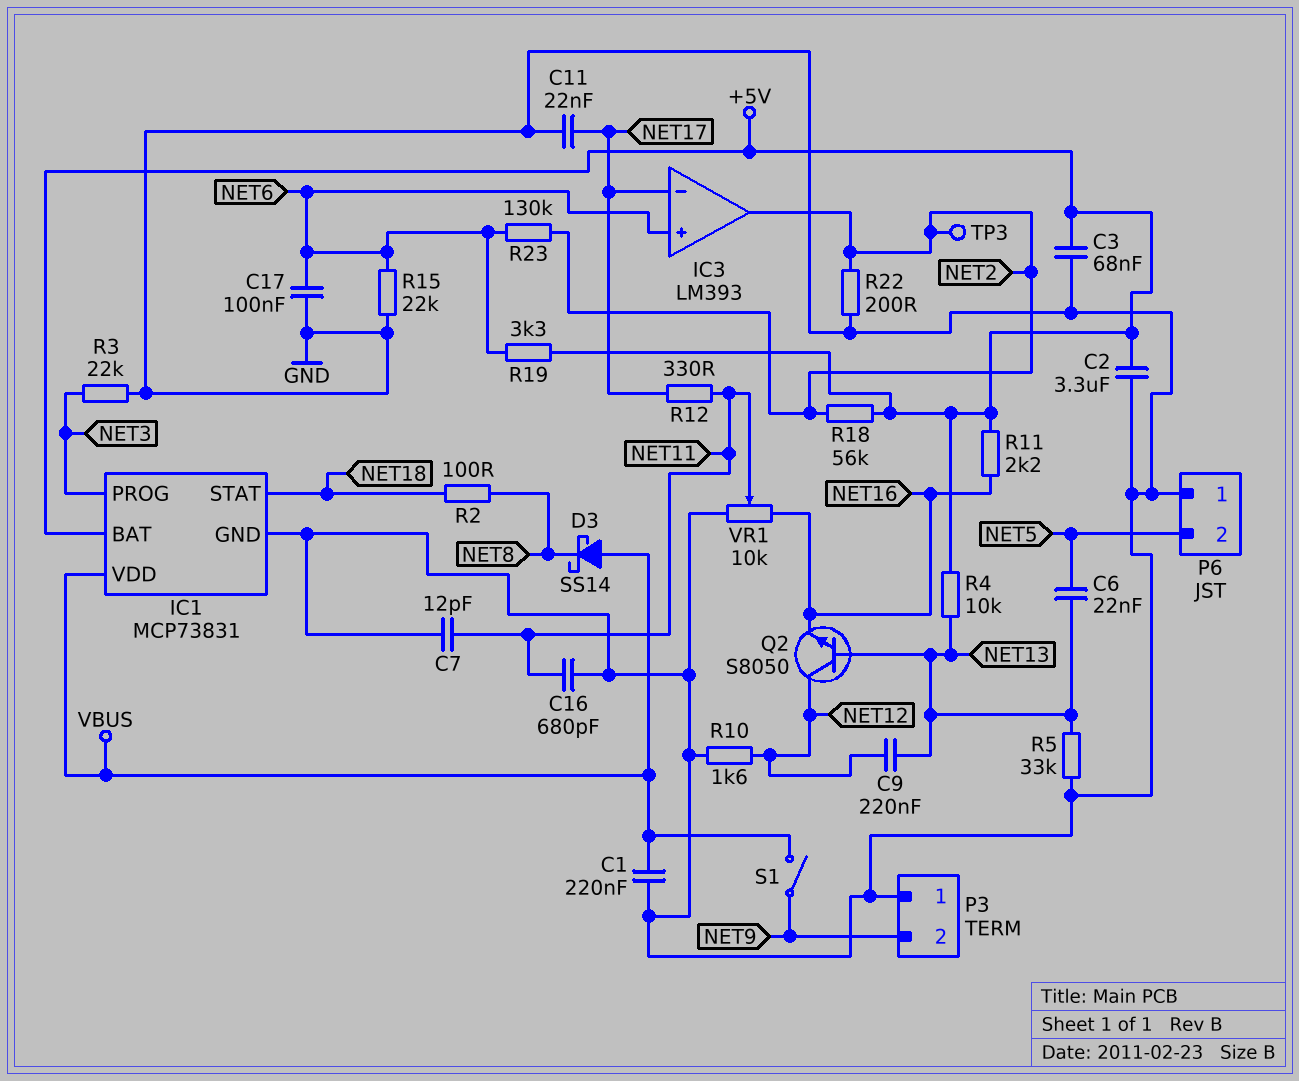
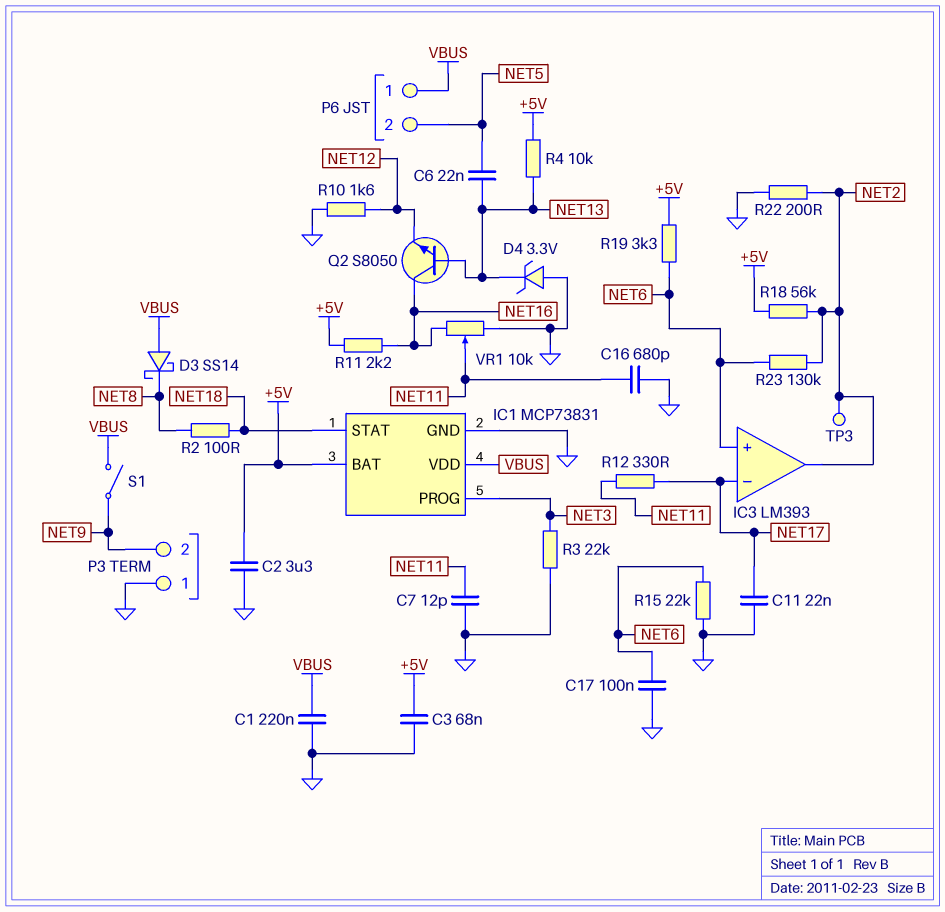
C9: 220nF (NET12, NET13) -> none
D4: none -> zener 3.3V (A GND, K NET13)
P6 pin 1: GND -> VBUS
Q2: NPN S8050 (B NET13, C NET12, E NET16) -> NPN S8050 (B NET13, C NET16, E NET12)
R5: 33k (GND, NET13) -> none

